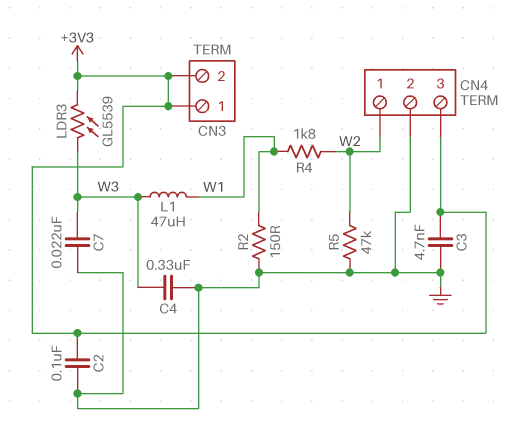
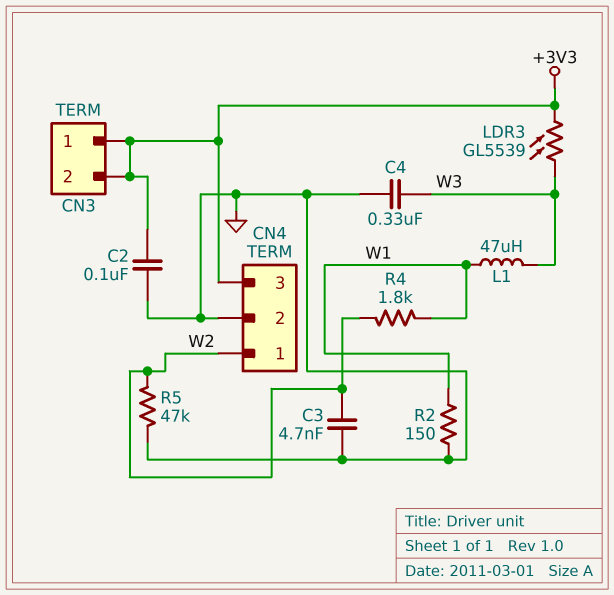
C3: 4.7nF (+3V3, GND) -> 4.7nF (GND, W2)
C7: 22nF (GND, W3) -> none

